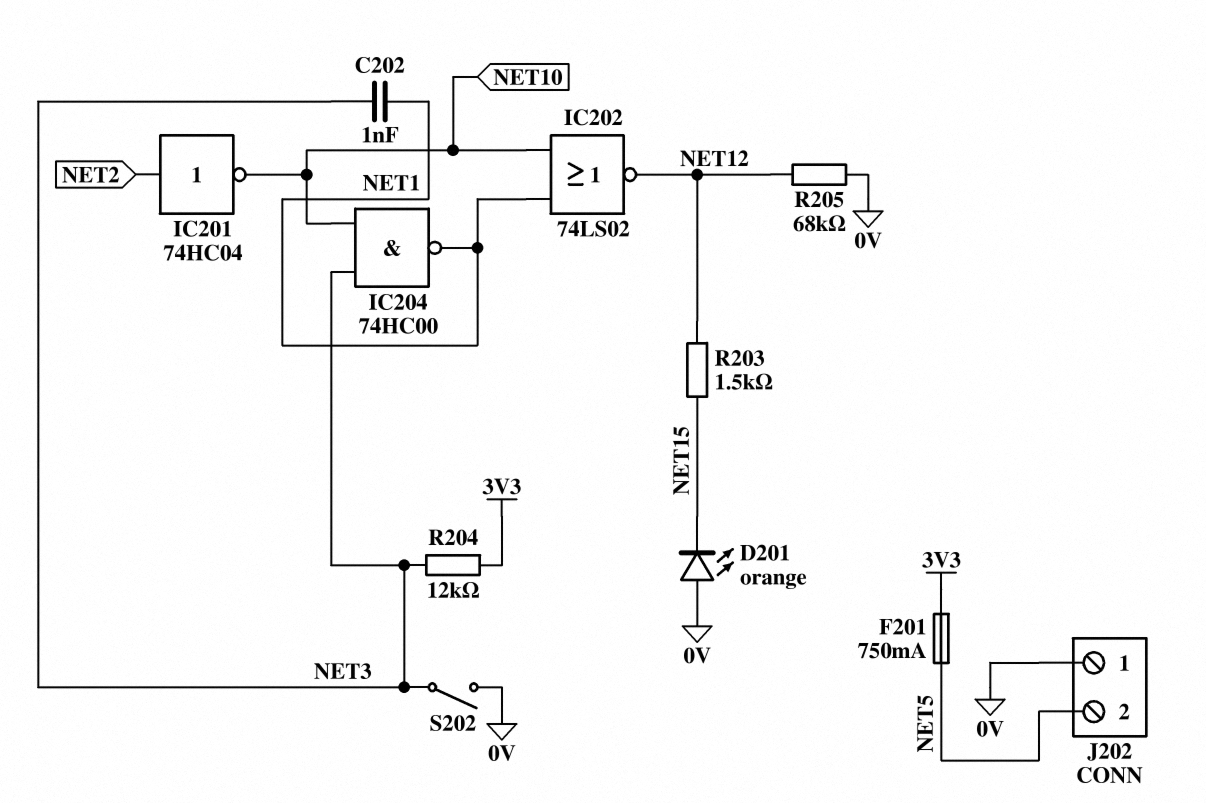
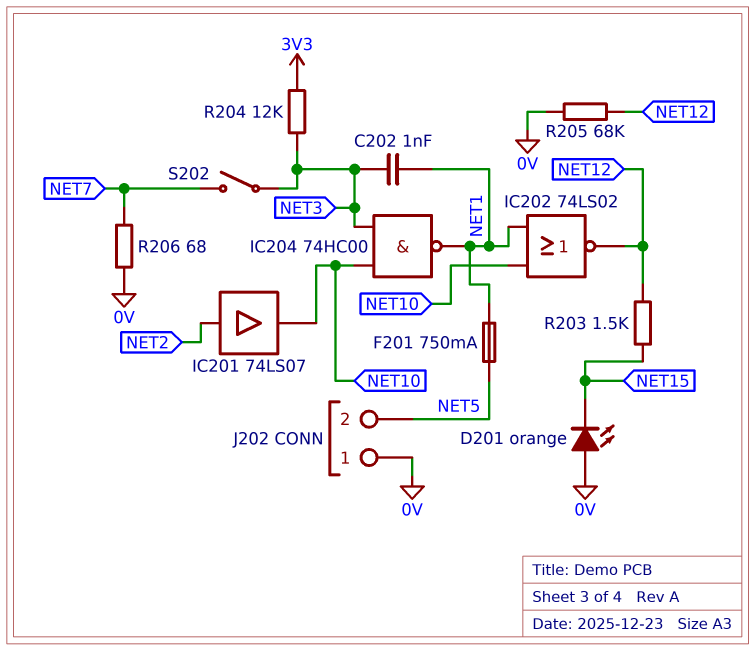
F201: 750mA (3V3, NET5) -> 750mA (NET1, NET5)
IC201: NOT 74HC04 (in NET2, out NET10) -> buffer 74LS07 (in NET2, out NET10)
R206: none -> 68 (0V, NET7)
S202: switch (0V, NET3) -> switch (NET3, NET7)

